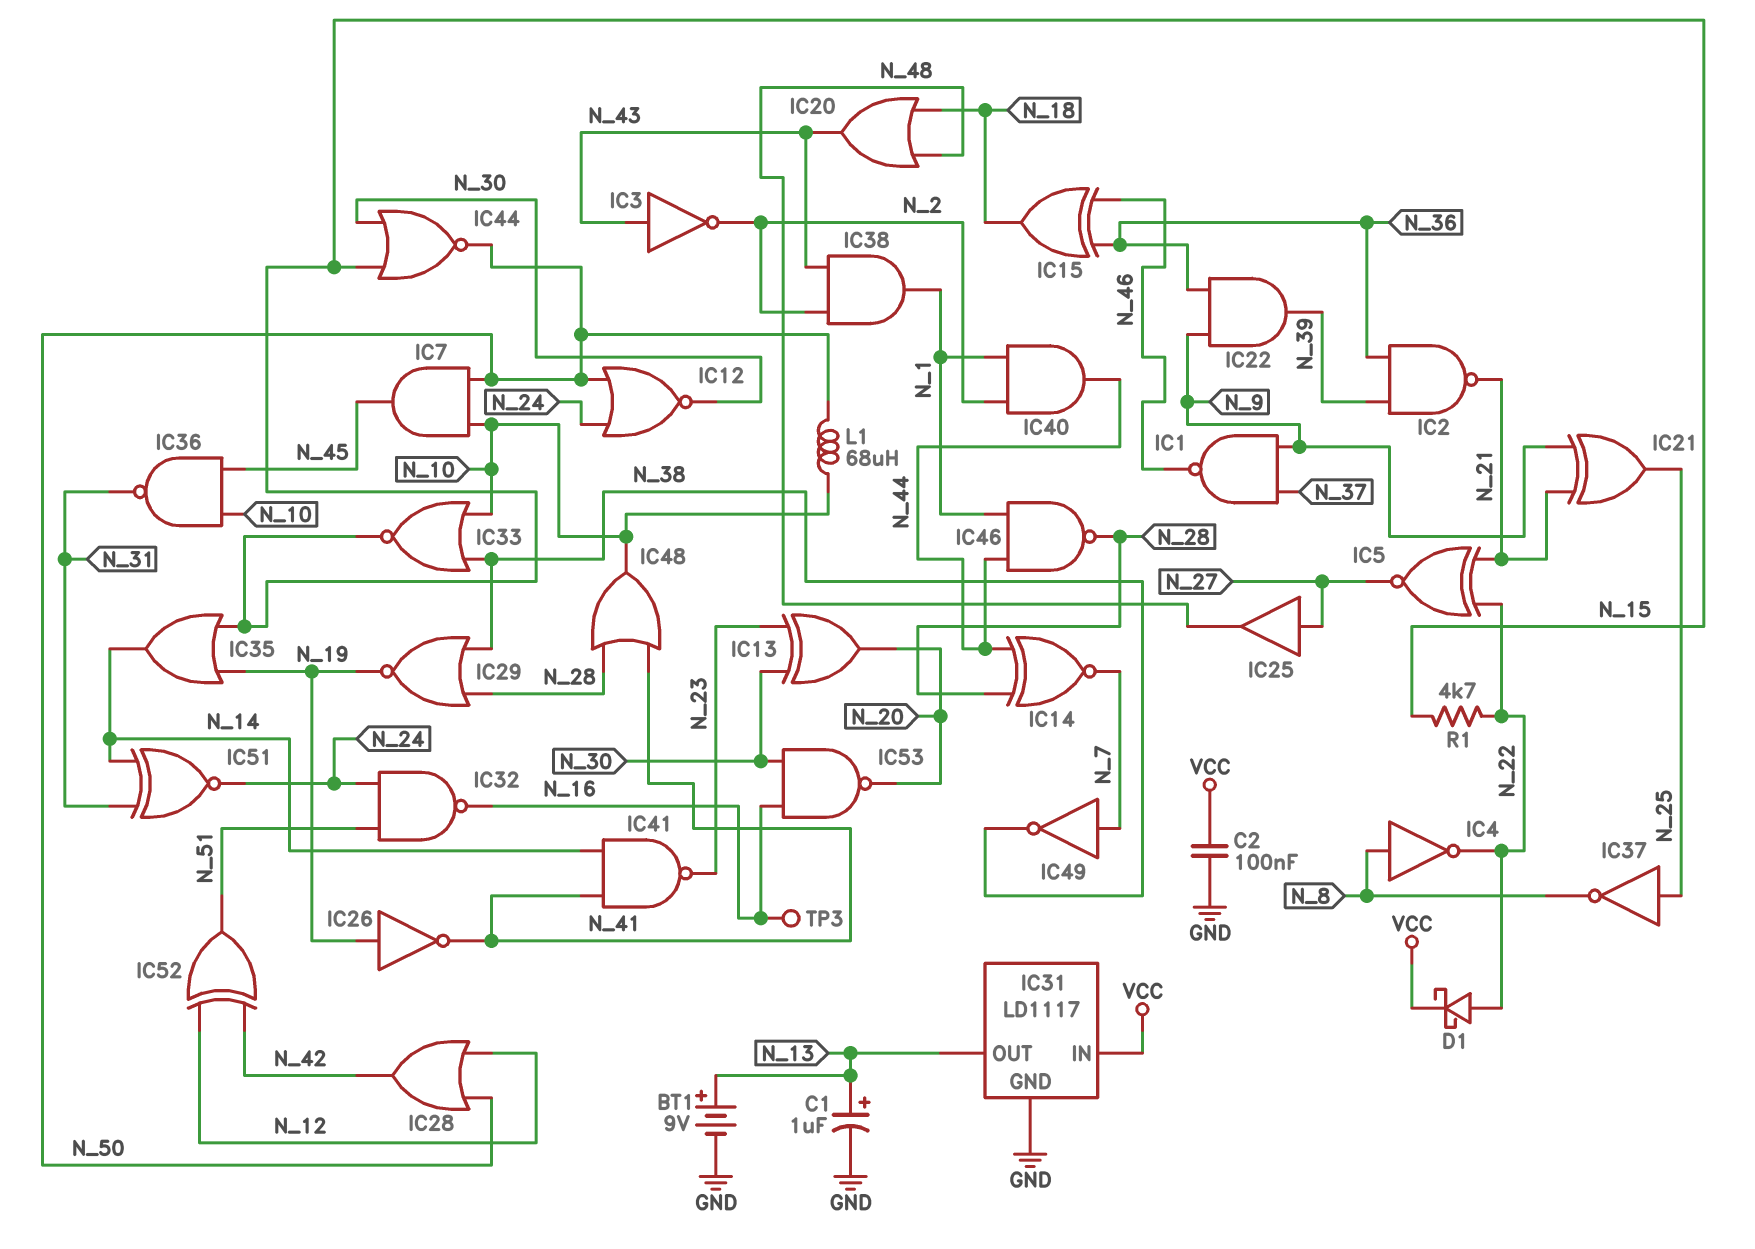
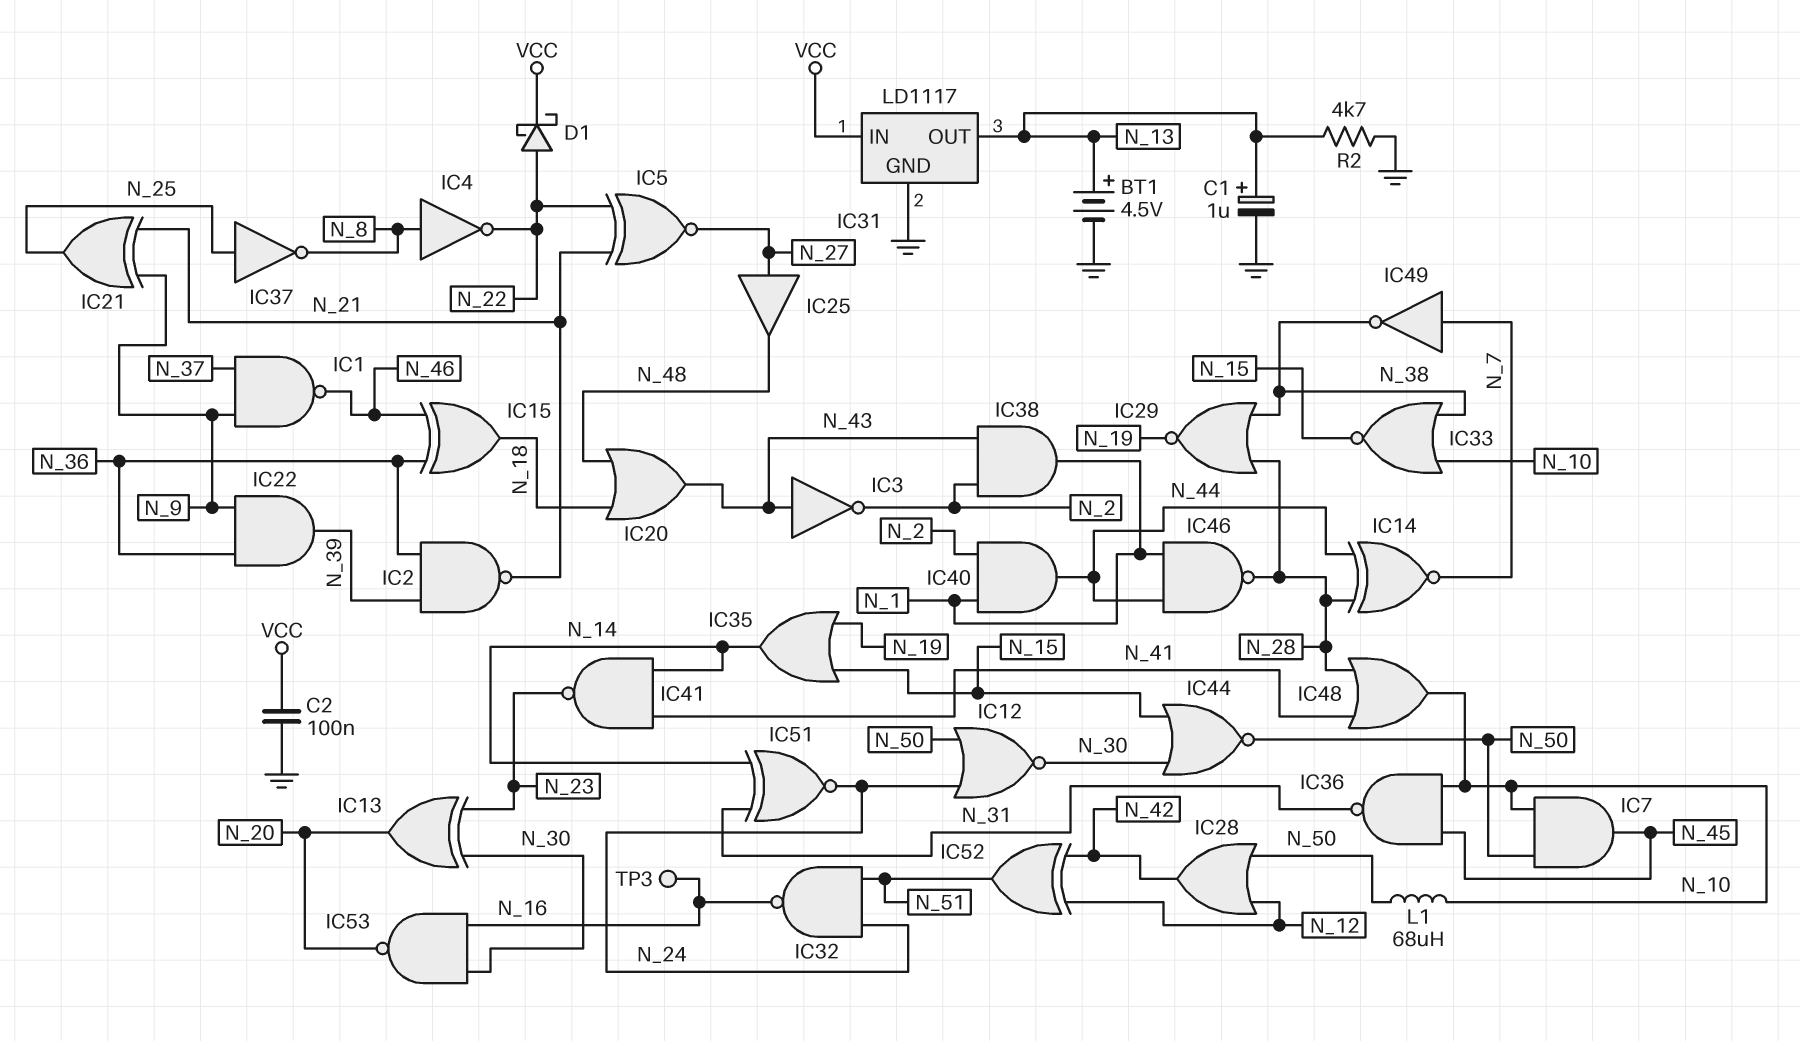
BT1: 9V (plus N_13, minus GND) -> 4.5V (plus N_13, minus GND)
IC26: NOT (in N_19, out N_41) -> none
R1: 4.7k (N_15, N_22) -> none
R2: none -> 4.7k (GND, N_13)

